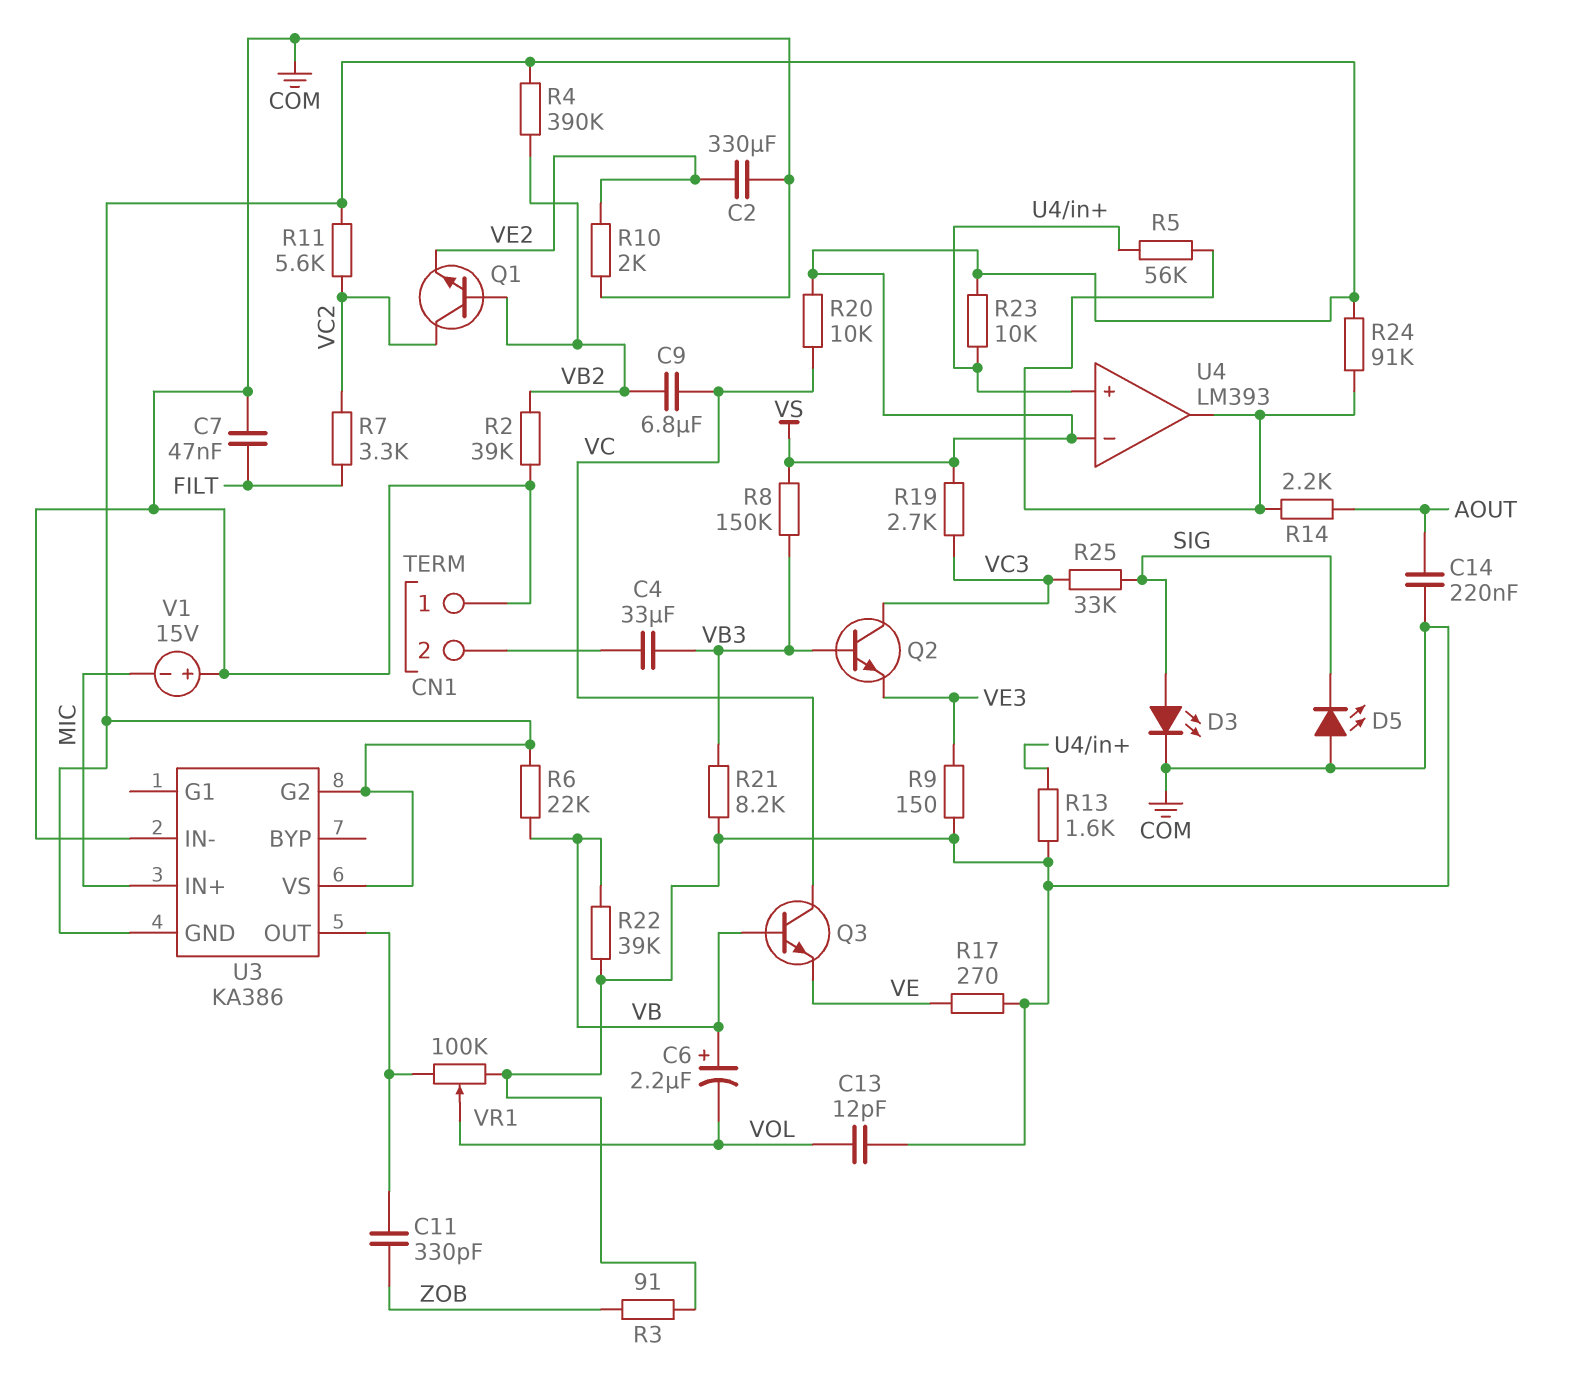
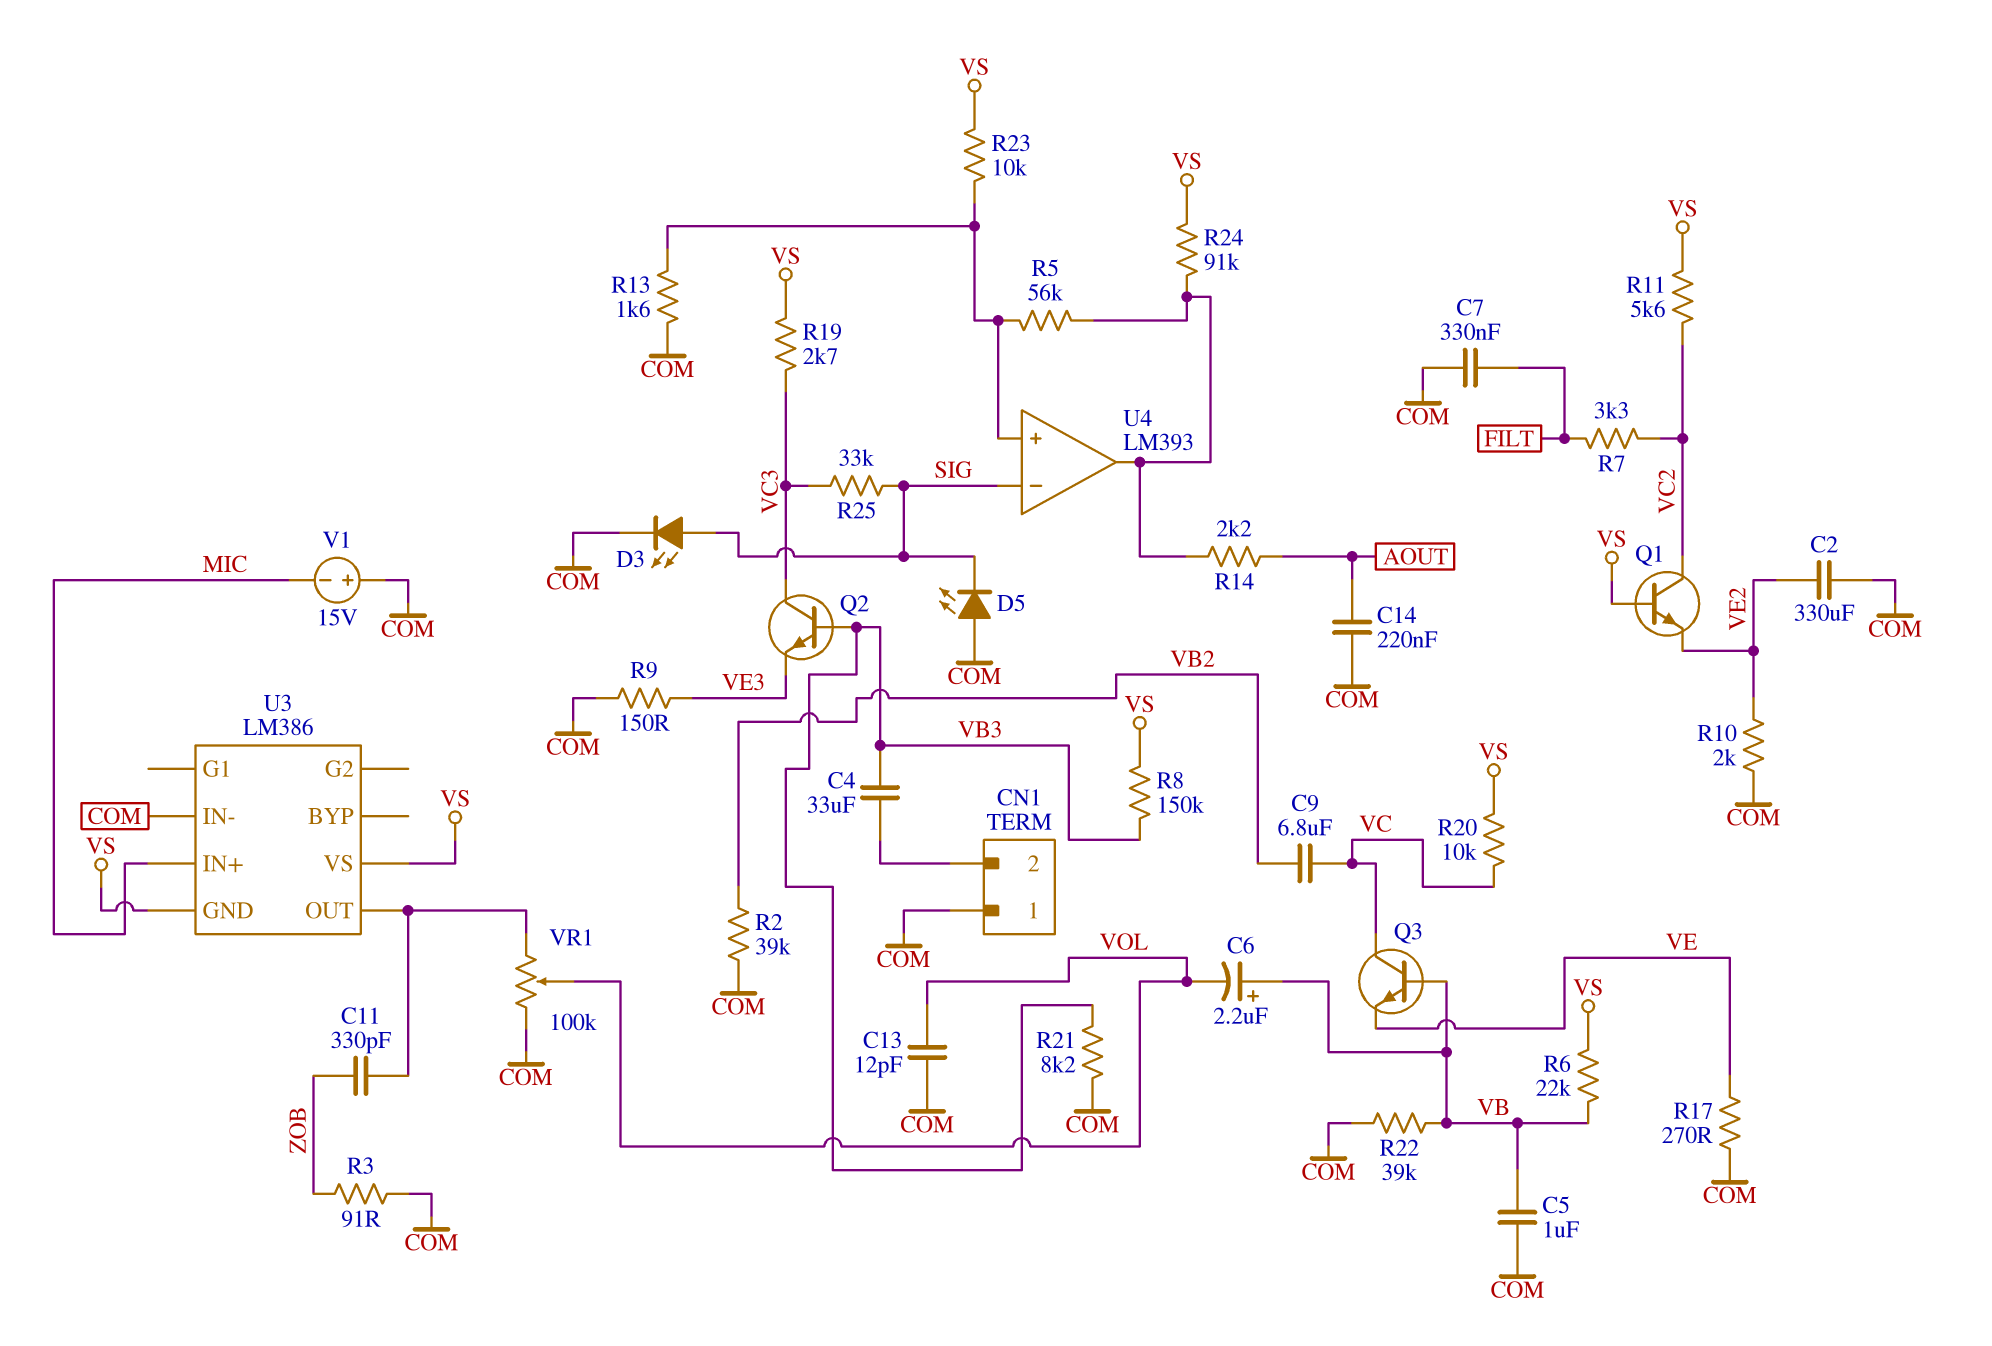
C5: none -> 1uF (COM, VB)
C7: 47nF (COM, FILT) -> 330nF (COM, FILT)
Q1: NPN (B VB2, C VC2, E VE2) -> NPN (B VS, C VC2, E VE2)
R4: 390k (VB2, VS) -> none
U3: KA386 -> LM386
U3 pin G2: VS -> none
U4 pin in-: VS -> SIG

